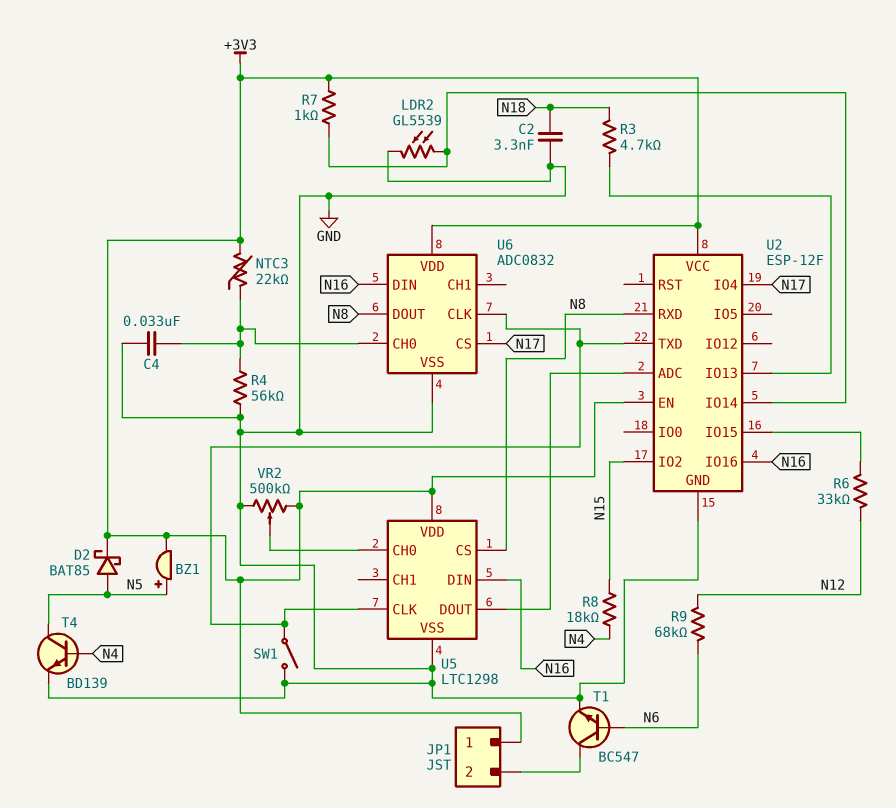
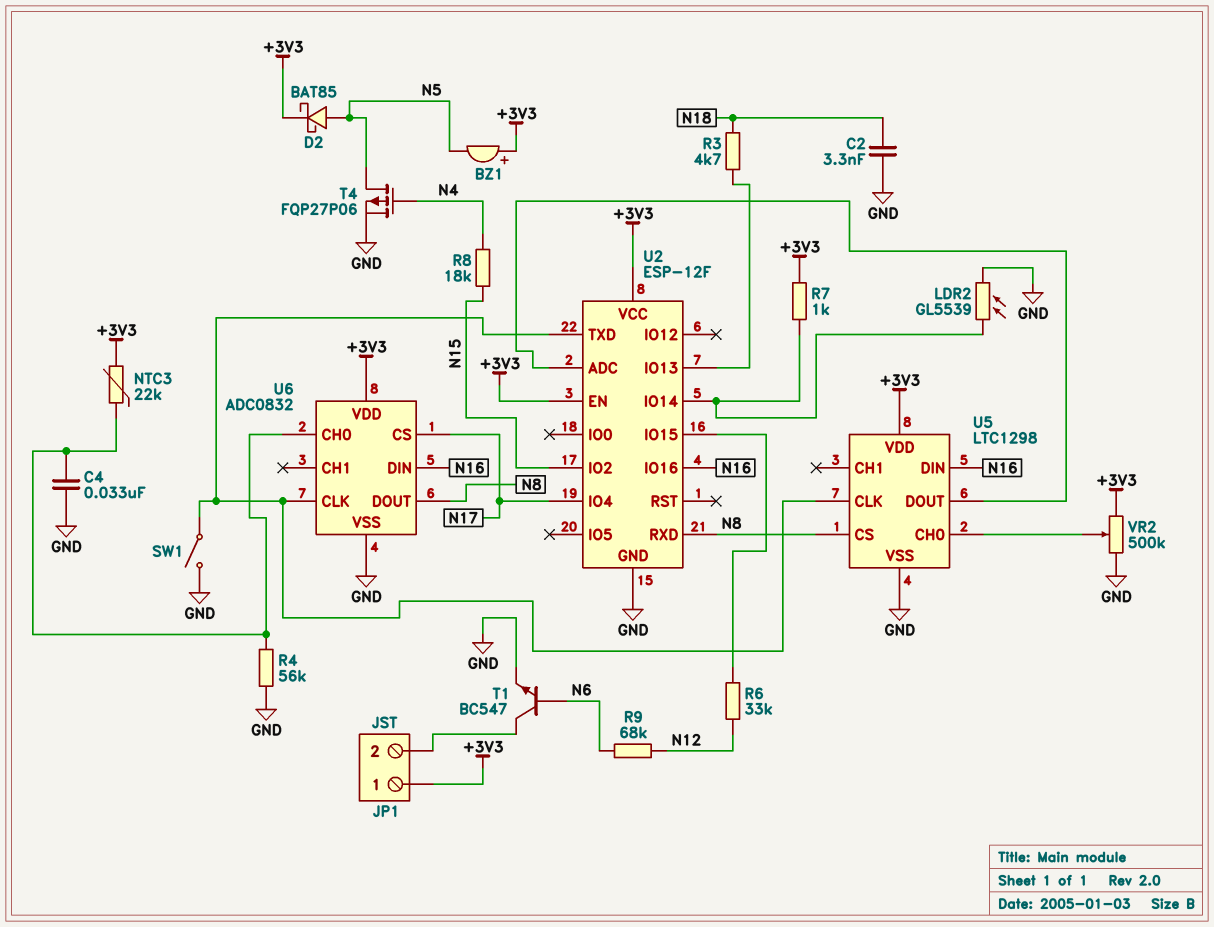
BZ1: buzzer (plus N5, minus +3V3) -> buzzer (plus +3V3, minus N5)
T4: NPN BD139 (B N4, C N5, E GND) -> PMOS FQP27P06 (G N4, D N5, S GND)

